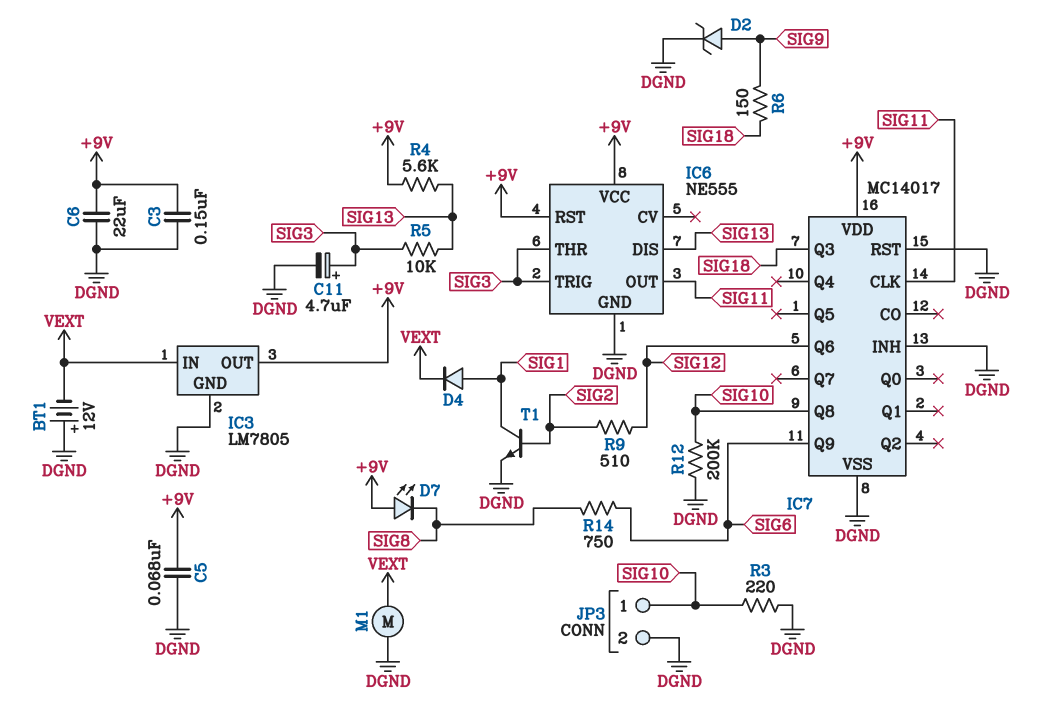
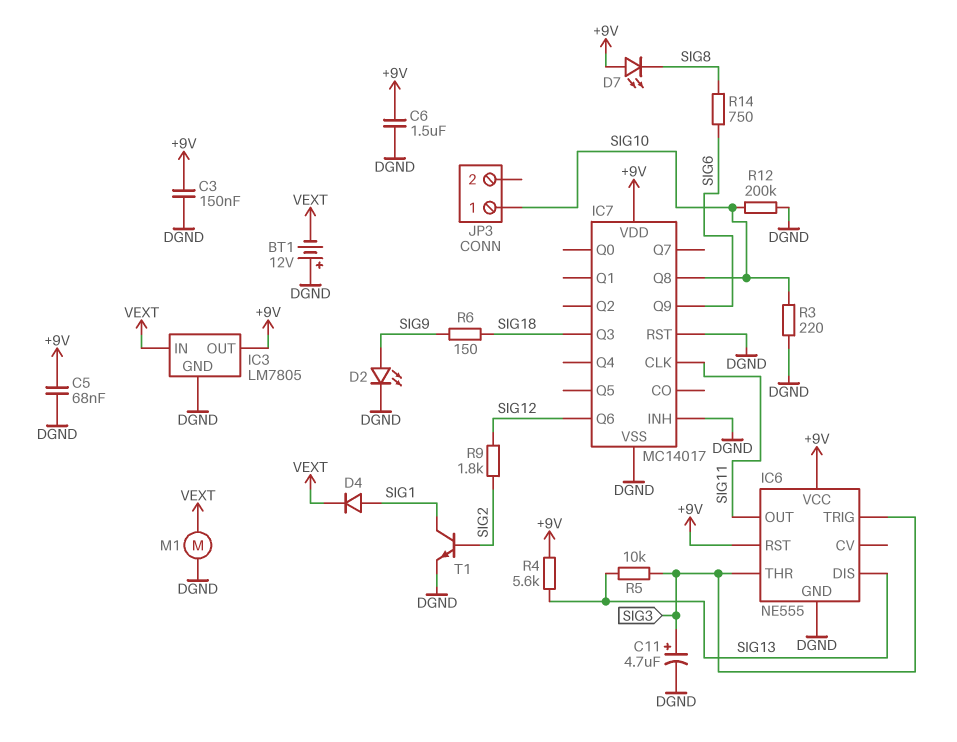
C6: 22uF (+9V, DGND) -> 1.5uF (+9V, DGND)
D2: zener (A SIG9, K DGND) -> LED (A SIG9, K DGND)
JP3 pin 2: DGND -> none
R9: 510 (SIG2, SIG12) -> 1.8k (SIG2, SIG12)

